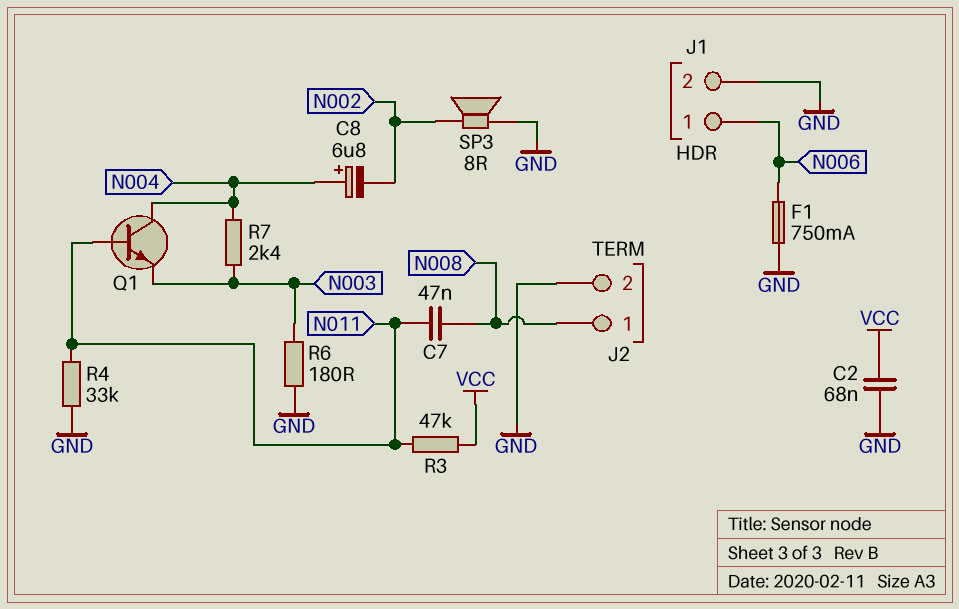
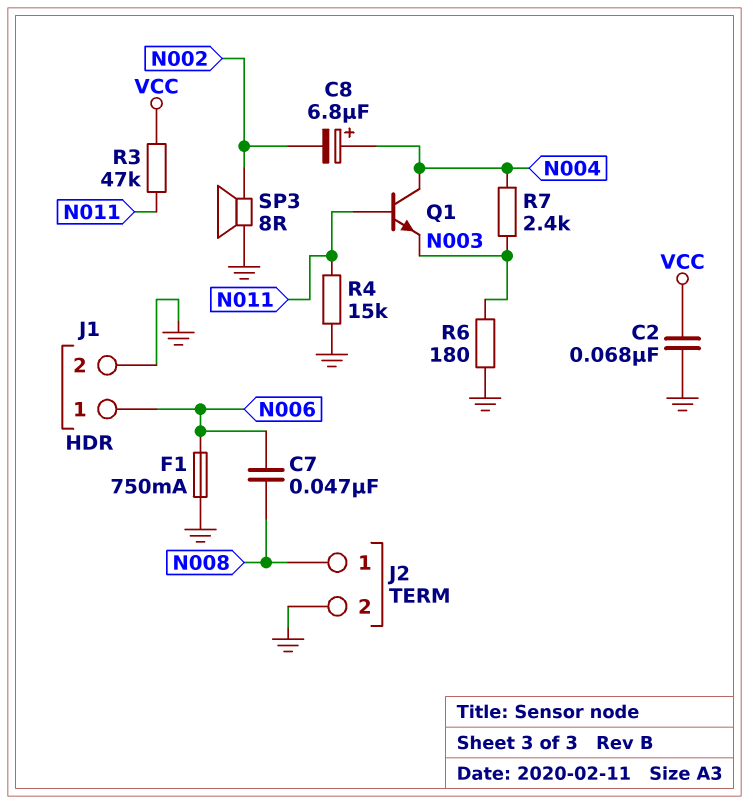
C7: 47nF (N008, N011) -> 47nF (N006, N008)
R4: 33k (GND, N011) -> 15k (GND, N011)

